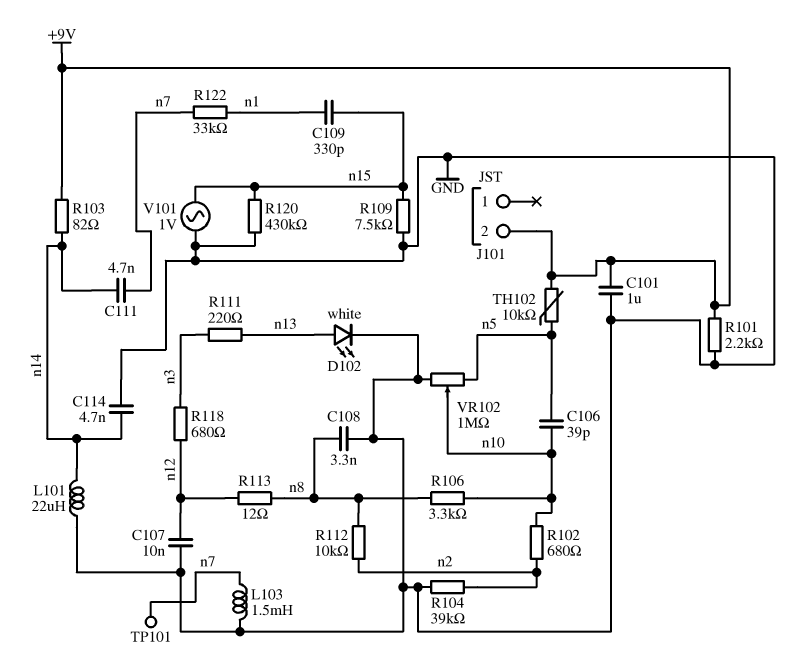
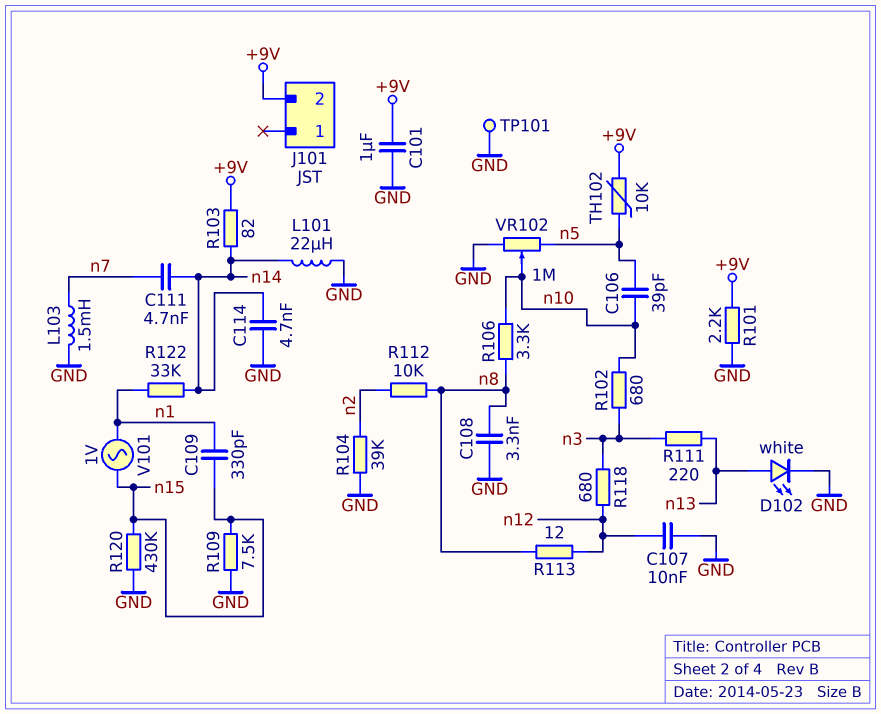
R102: 680 (n2, n10) -> 680 (n3, n10)
R122: 33k (n1, n7) -> 33k (n1, n14)
TP101: test point (n7) -> test point (GND)
V101: AC 1V (GND, n15) -> AC 1V (n1, n15)

